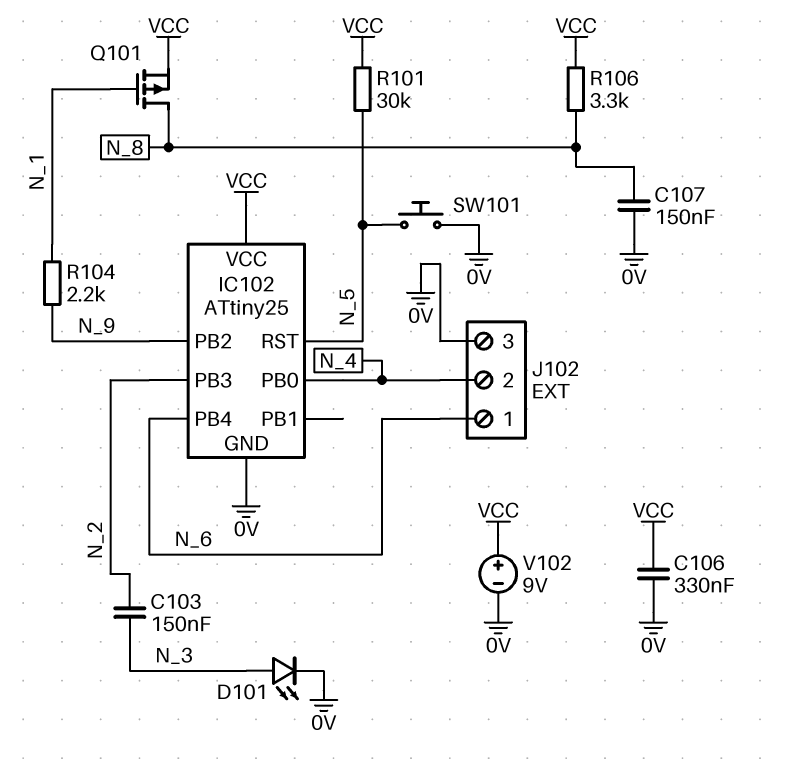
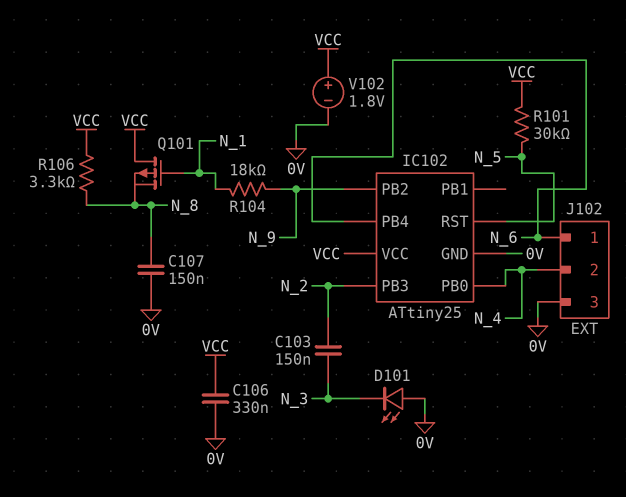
D101: LED (A N_3, K 0V) -> LED (A 0V, K N_3)
Q101: PMOS (G N_1, D N_8, S VCC) -> PMOS (G N_1, D VCC, S N_8)
R104: 2.2k (N_1, N_9) -> 18k (N_1, N_9)
SW101: button (0V, N_5) -> none
V102: 9V (plus VCC, minus 0V) -> 1.8V (plus VCC, minus 0V)

